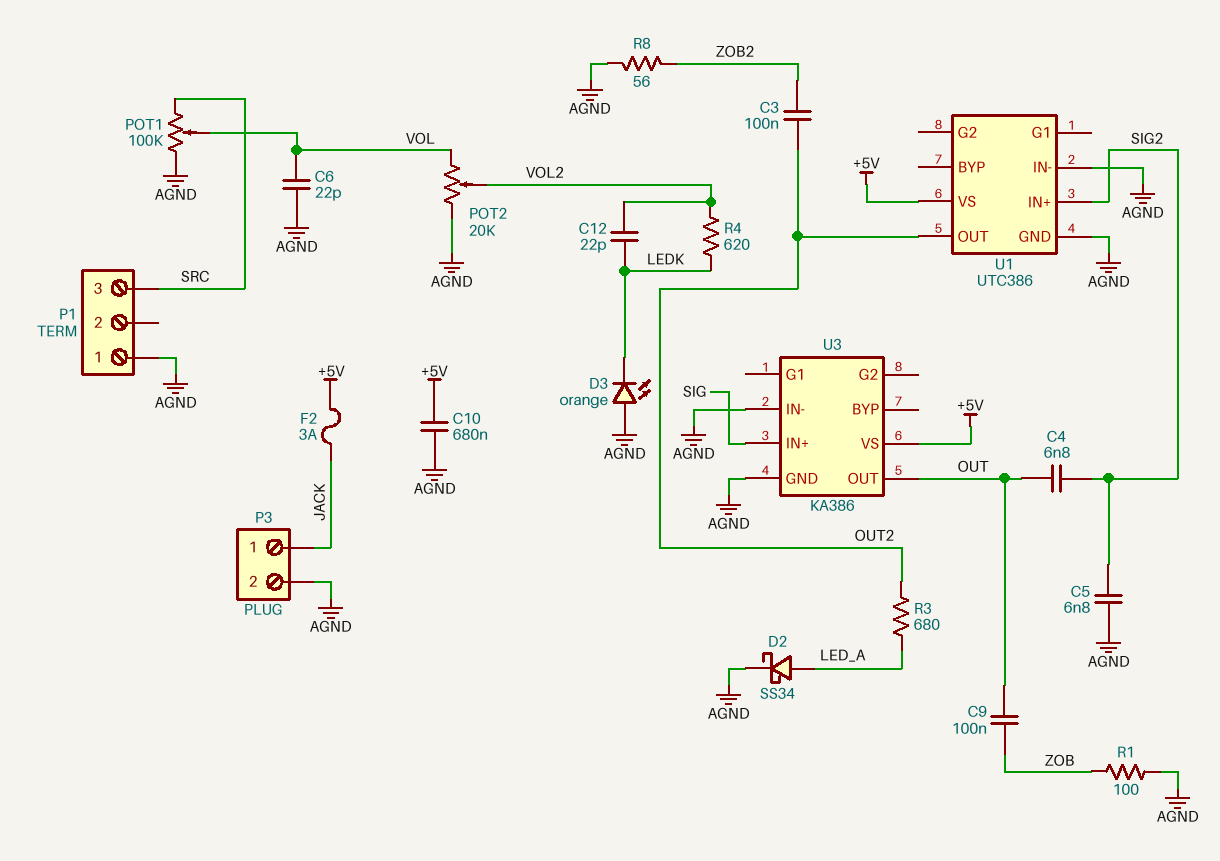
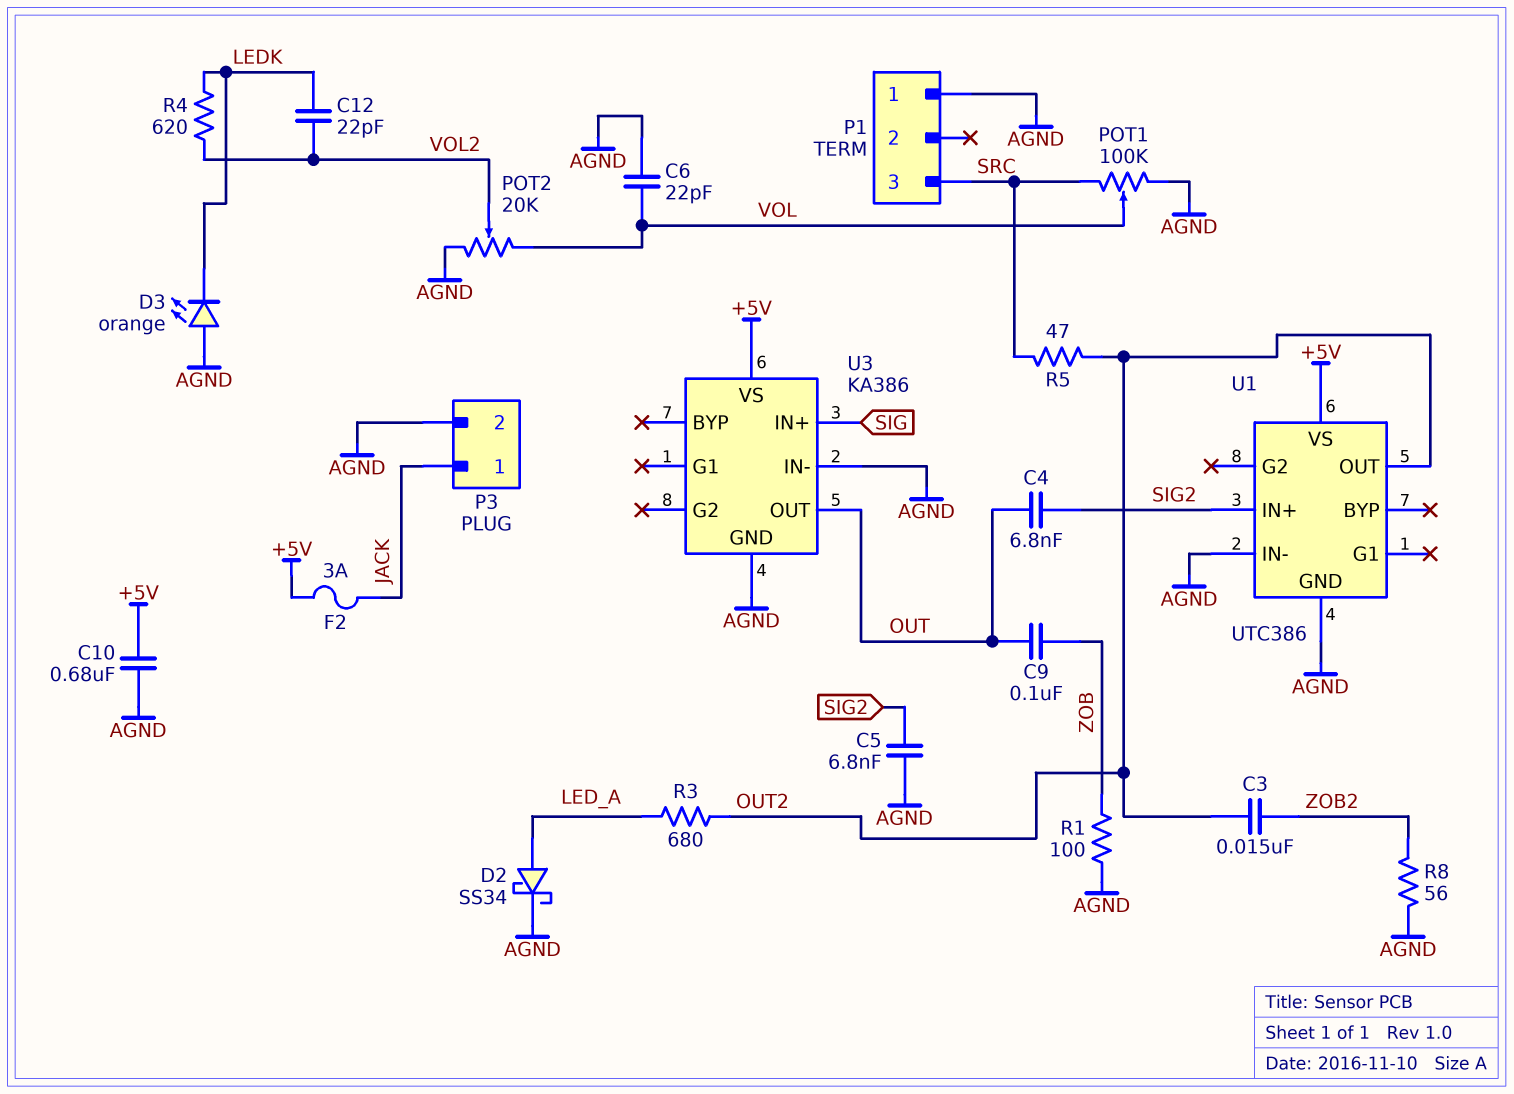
C3: 100nF (OUT2, ZOB2) -> 15nF (OUT2, ZOB2)
R5: none -> 47 (OUT2, SRC)

